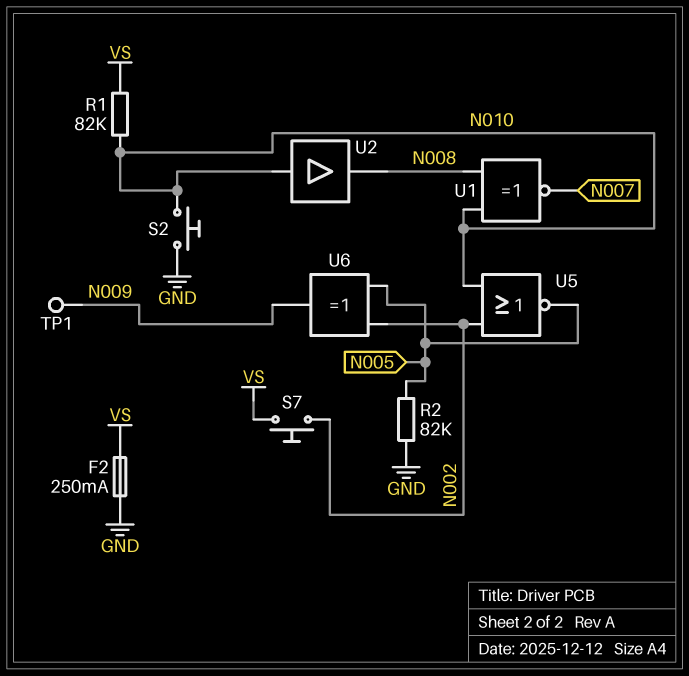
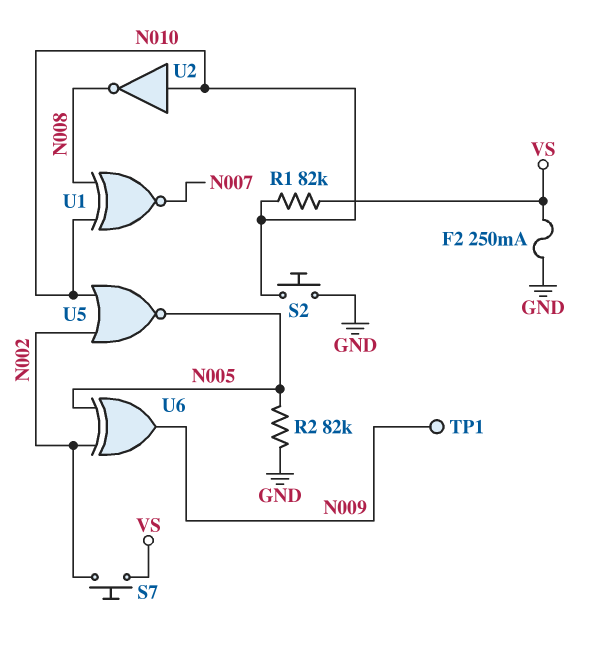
U2: buffer (in N010, out N008) -> NOT (in N010, out N008)

